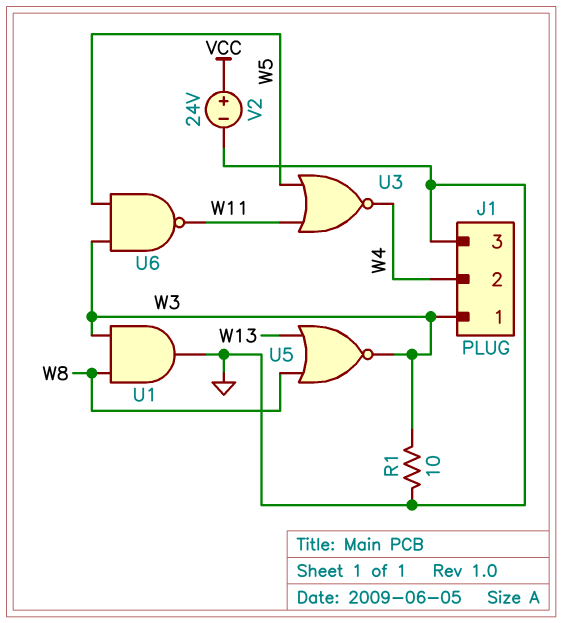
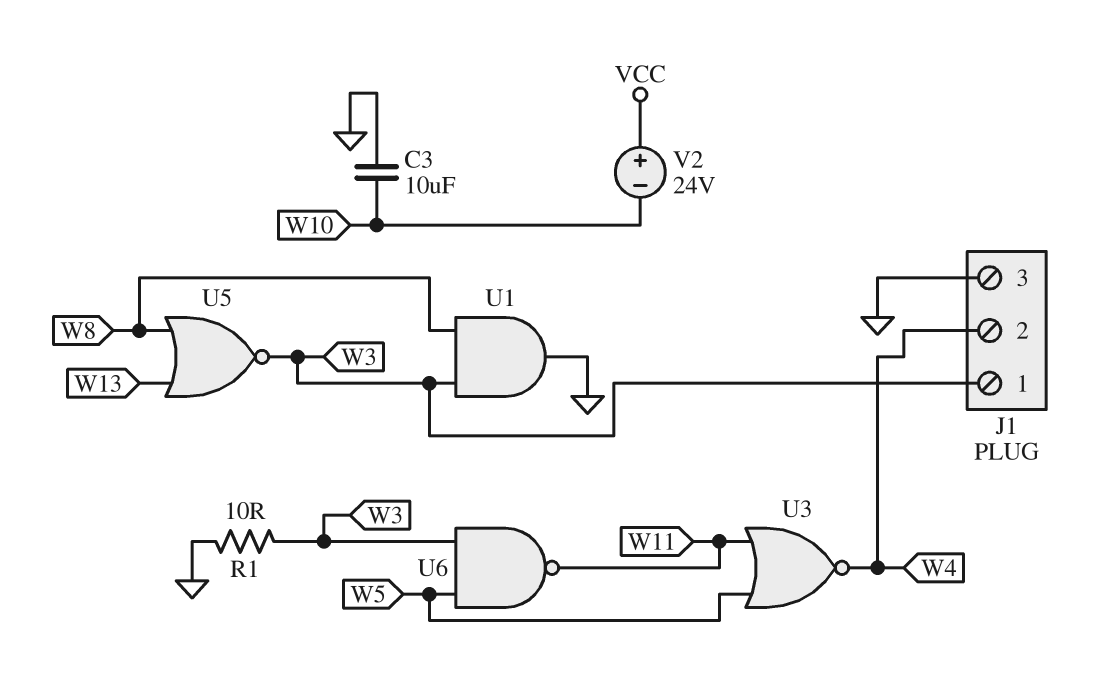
C3: none -> 10uF (GND, W10)
V2: 24V (plus VCC, minus GND) -> 24V (plus VCC, minus W10)

